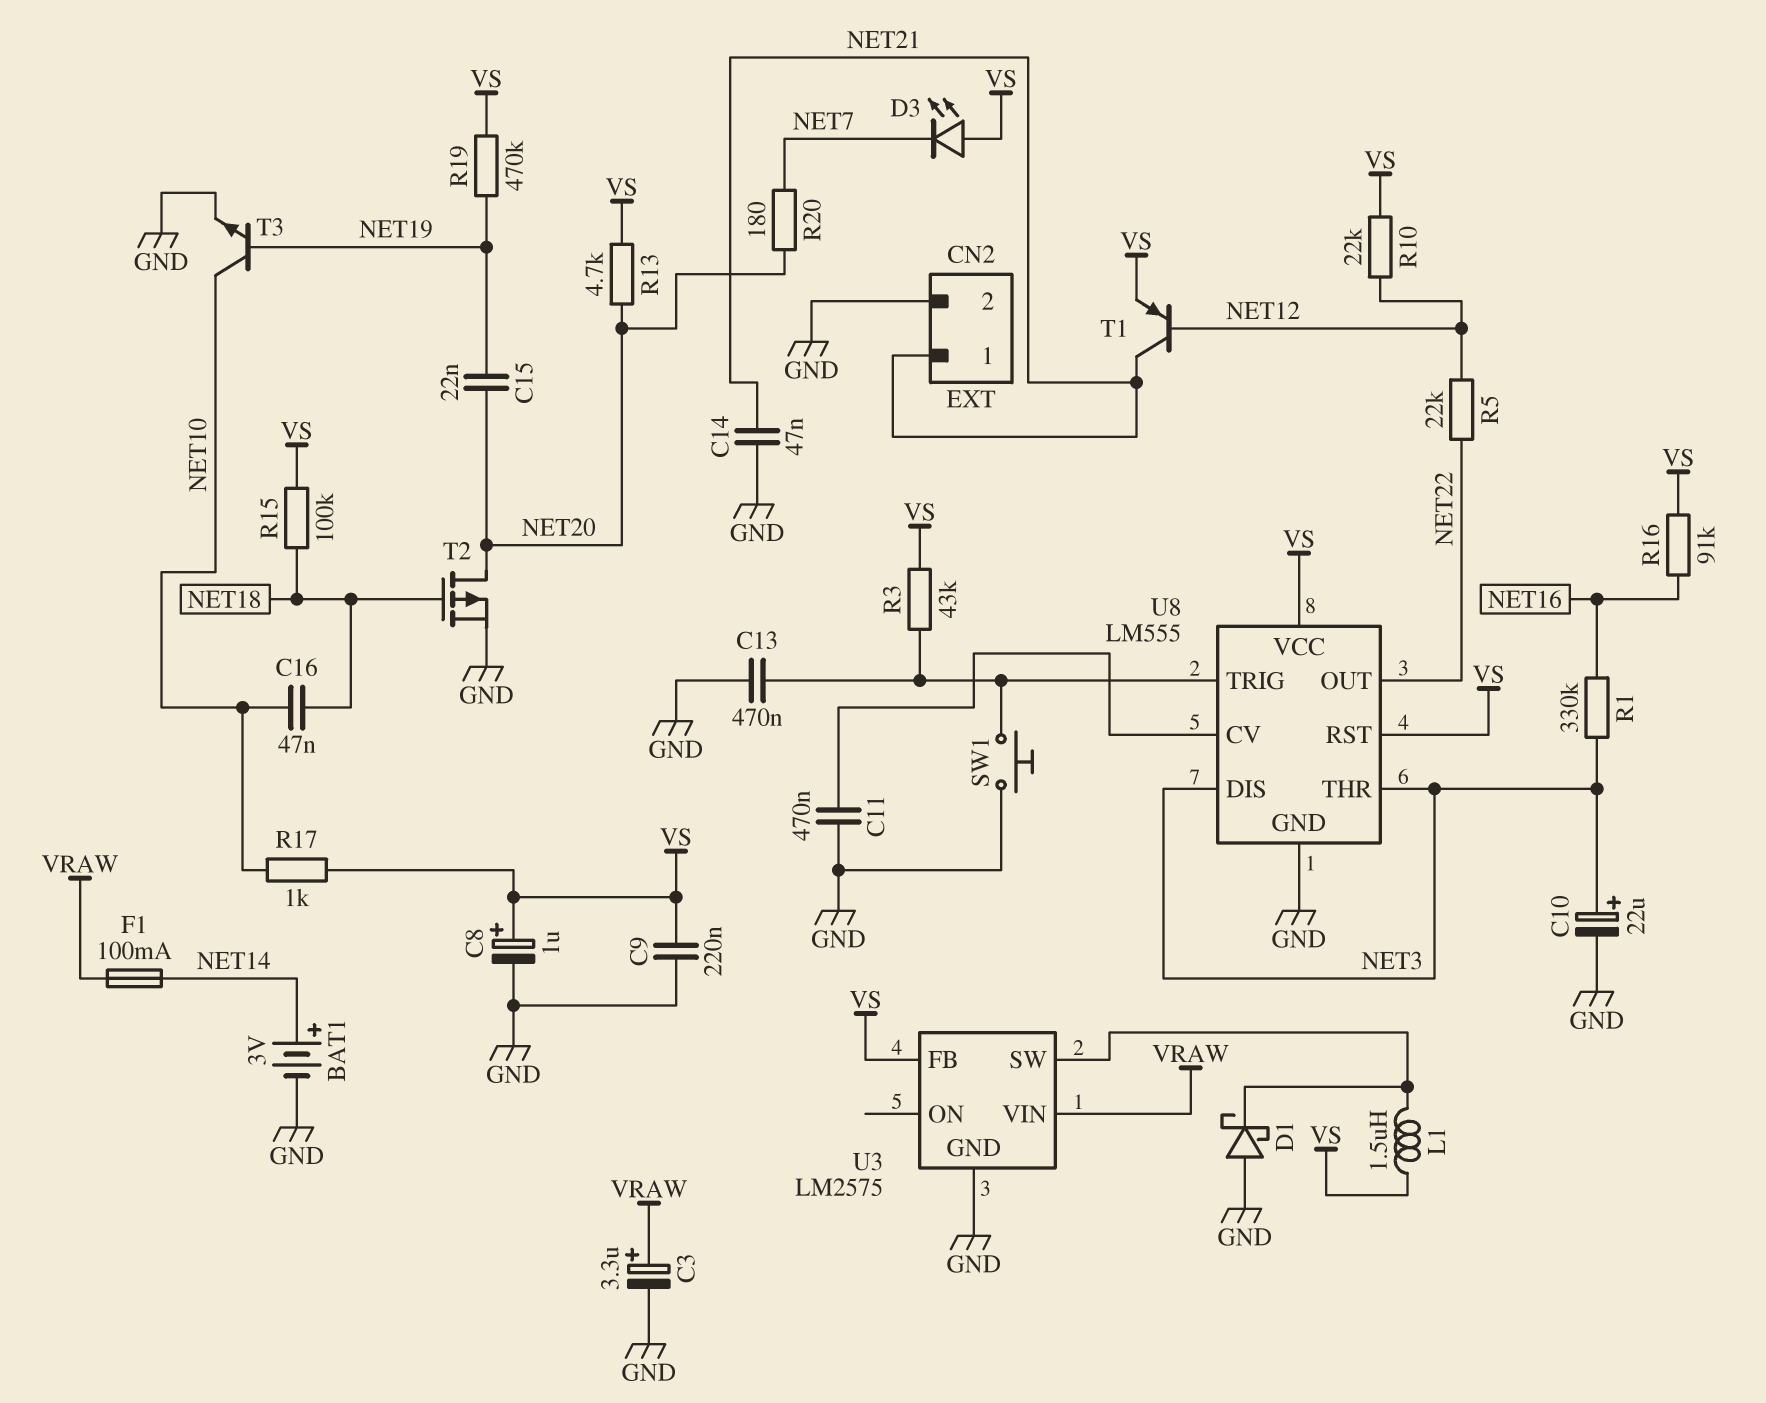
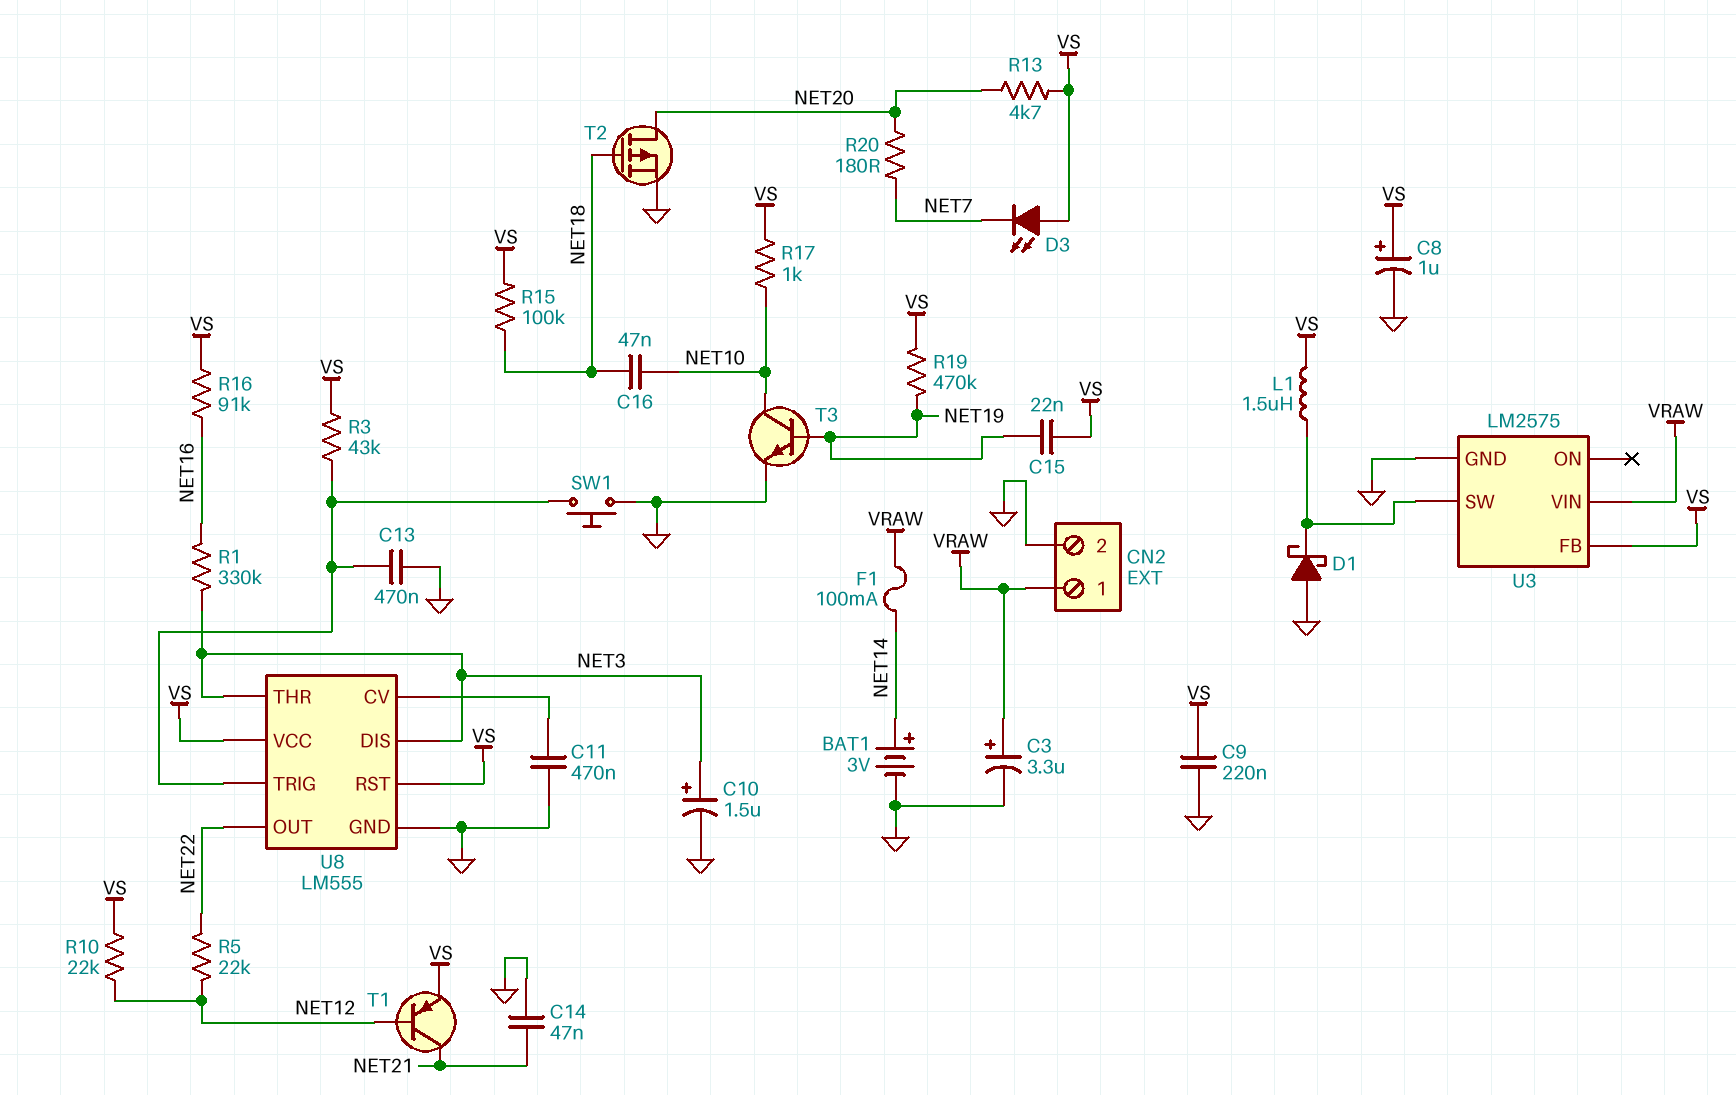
C10: 22uF (plus NET3, minus GND) -> 1.5uF (plus NET3, minus GND)
C15: 22nF (NET19, NET20) -> 22nF (NET19, VS)
CN2 pin 1: NET21 -> VRAW

